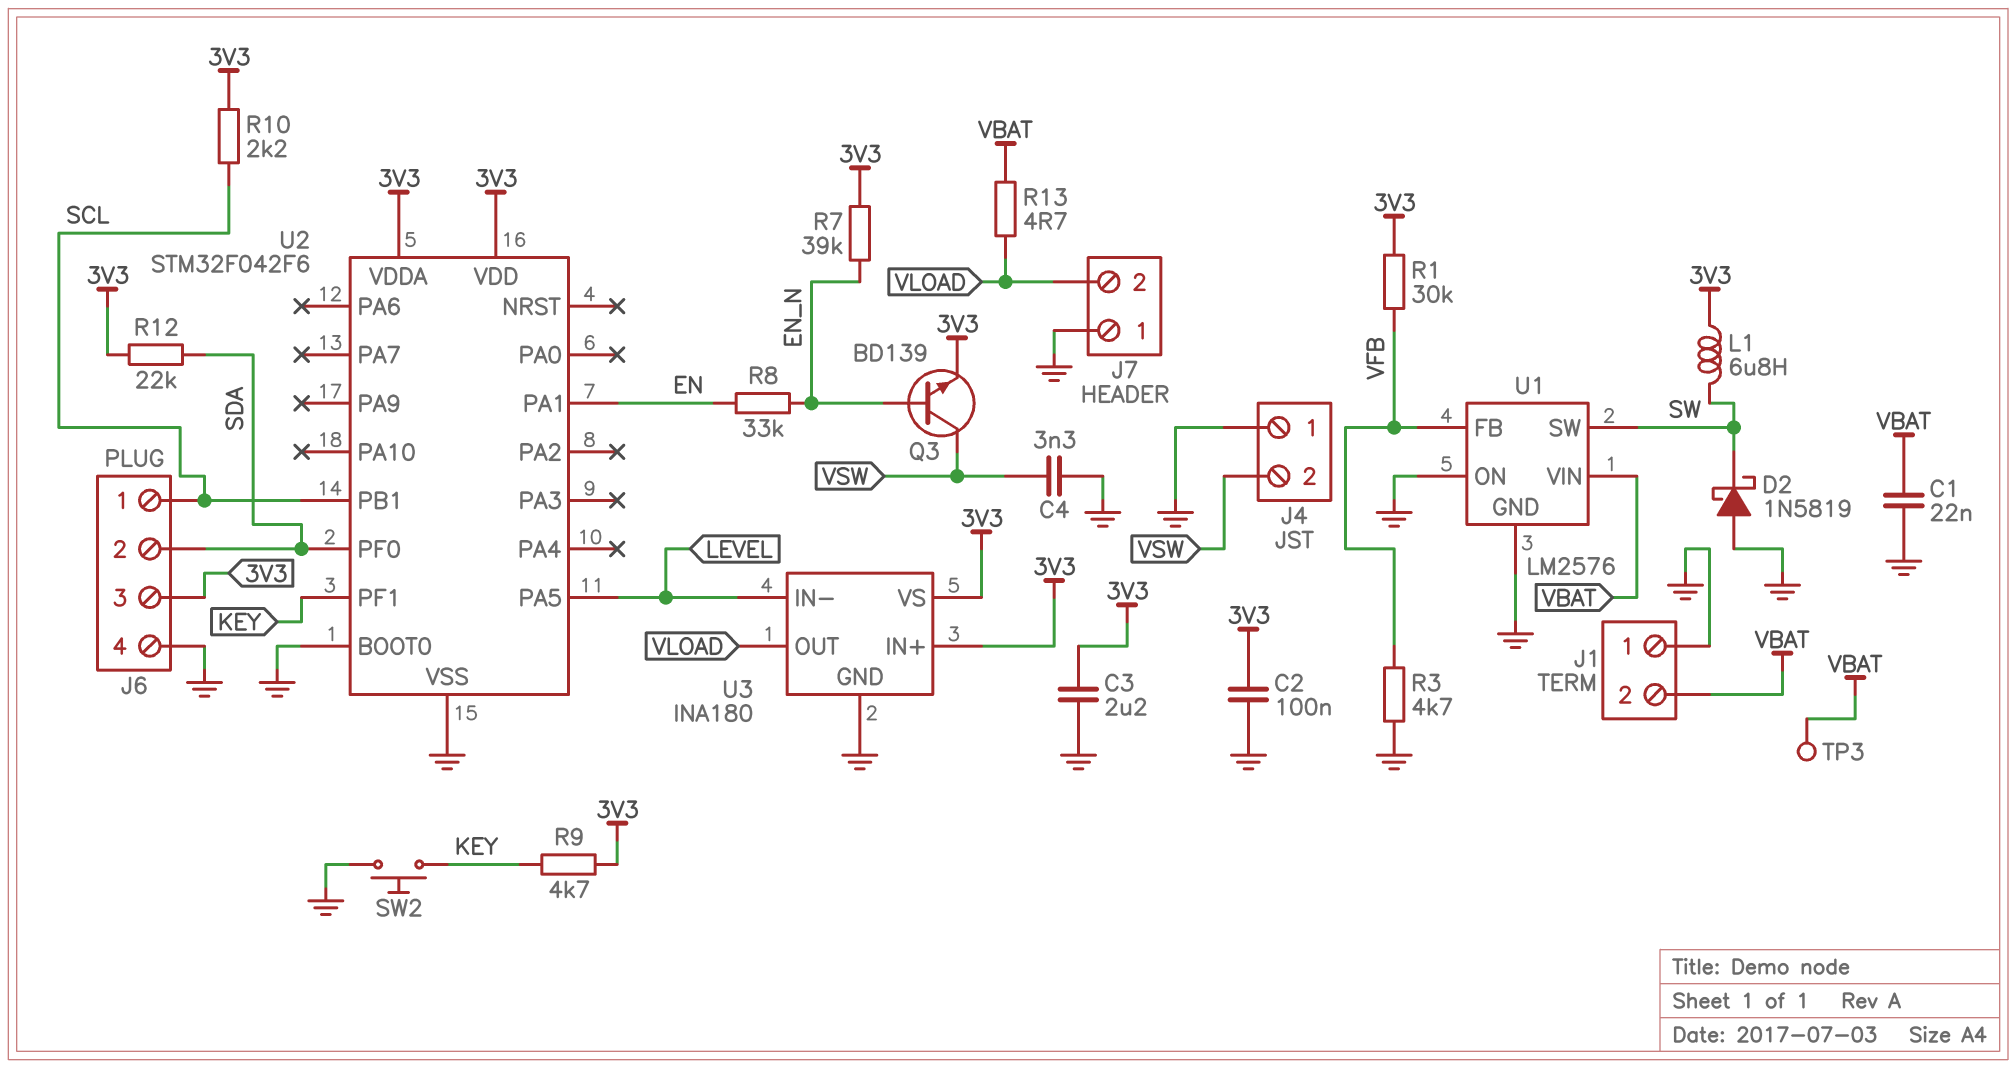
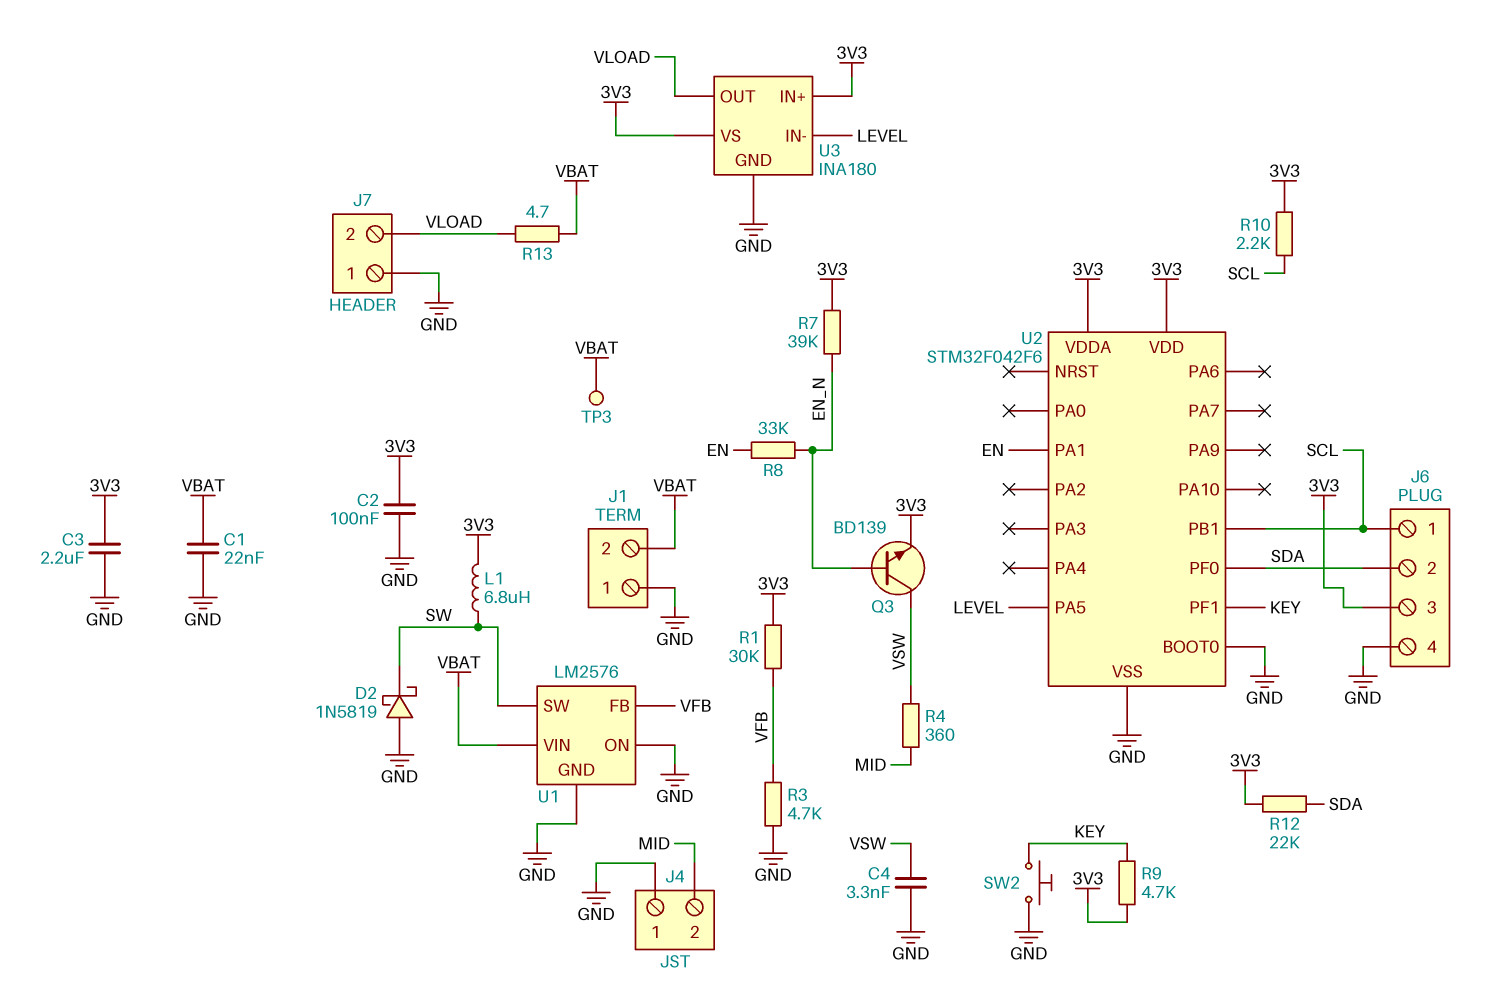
J4 pin 2: VSW -> MID
R4: none -> 360 (MID, VSW)

